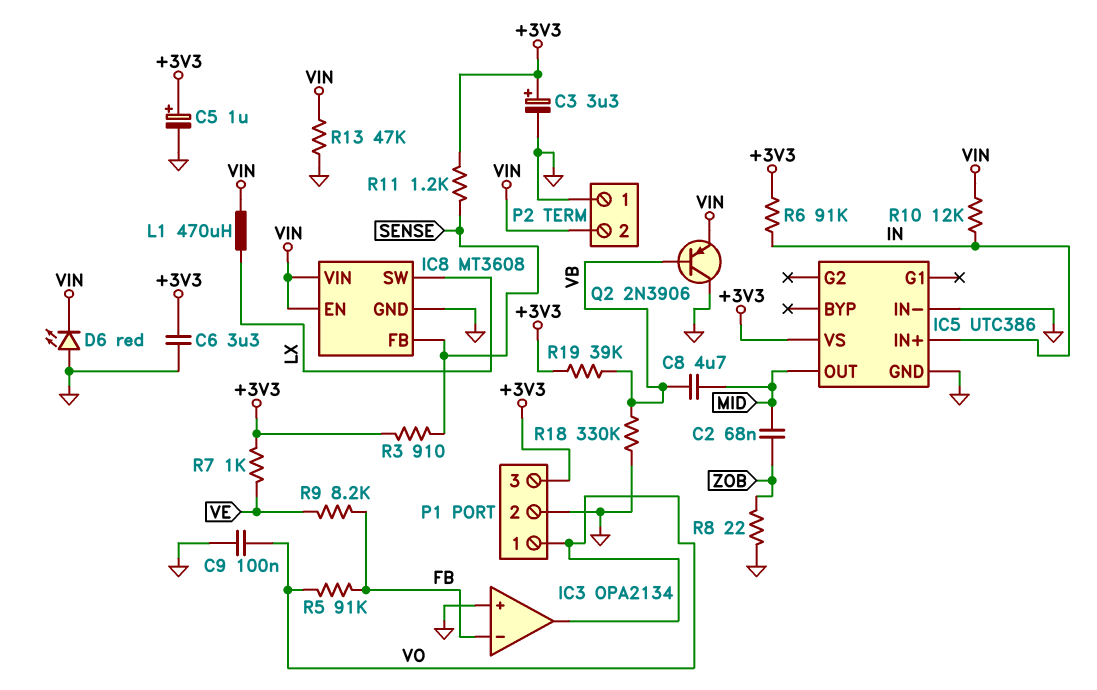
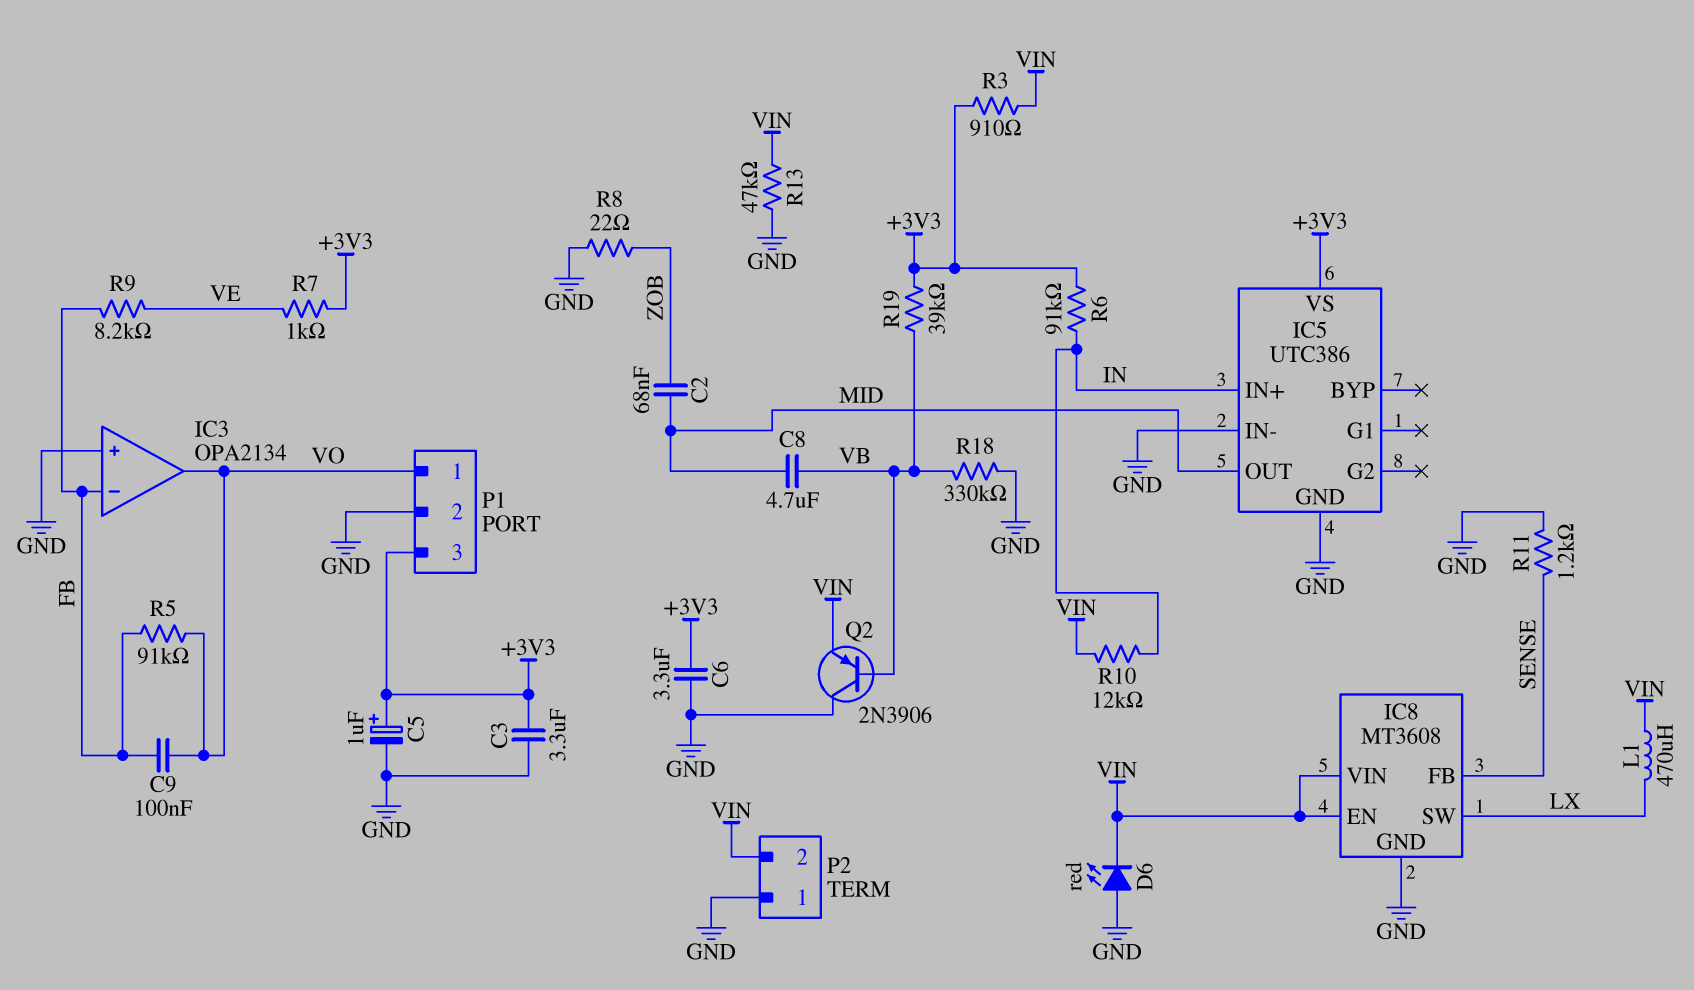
C3: 3.3uF (plus +3V3, minus GND) -> 3.3uF (+3V3, GND)
C9: 100nF (GND, VO) -> 100nF (FB, VO)
R3: 910 (+3V3, SENSE) -> 910 (+3V3, VIN)
R11: 1.2k (+3V3, SENSE) -> 1.2k (GND, SENSE)

